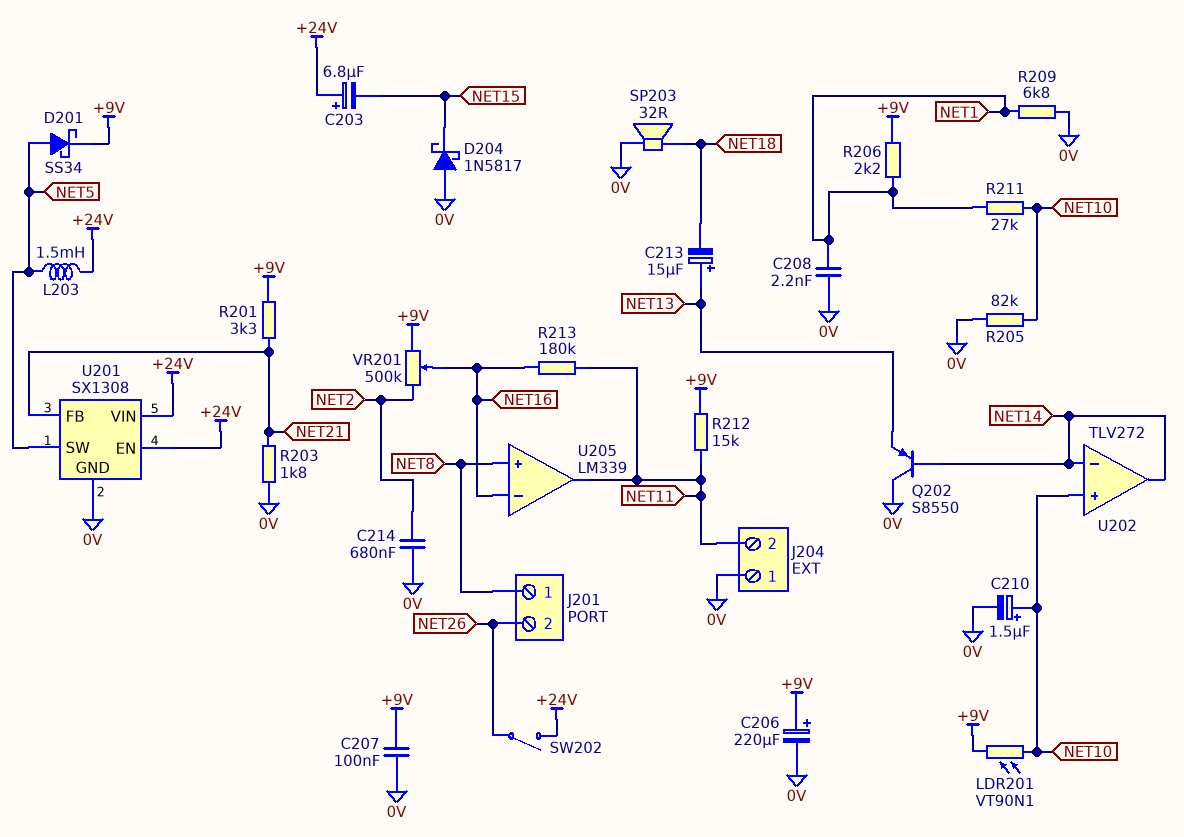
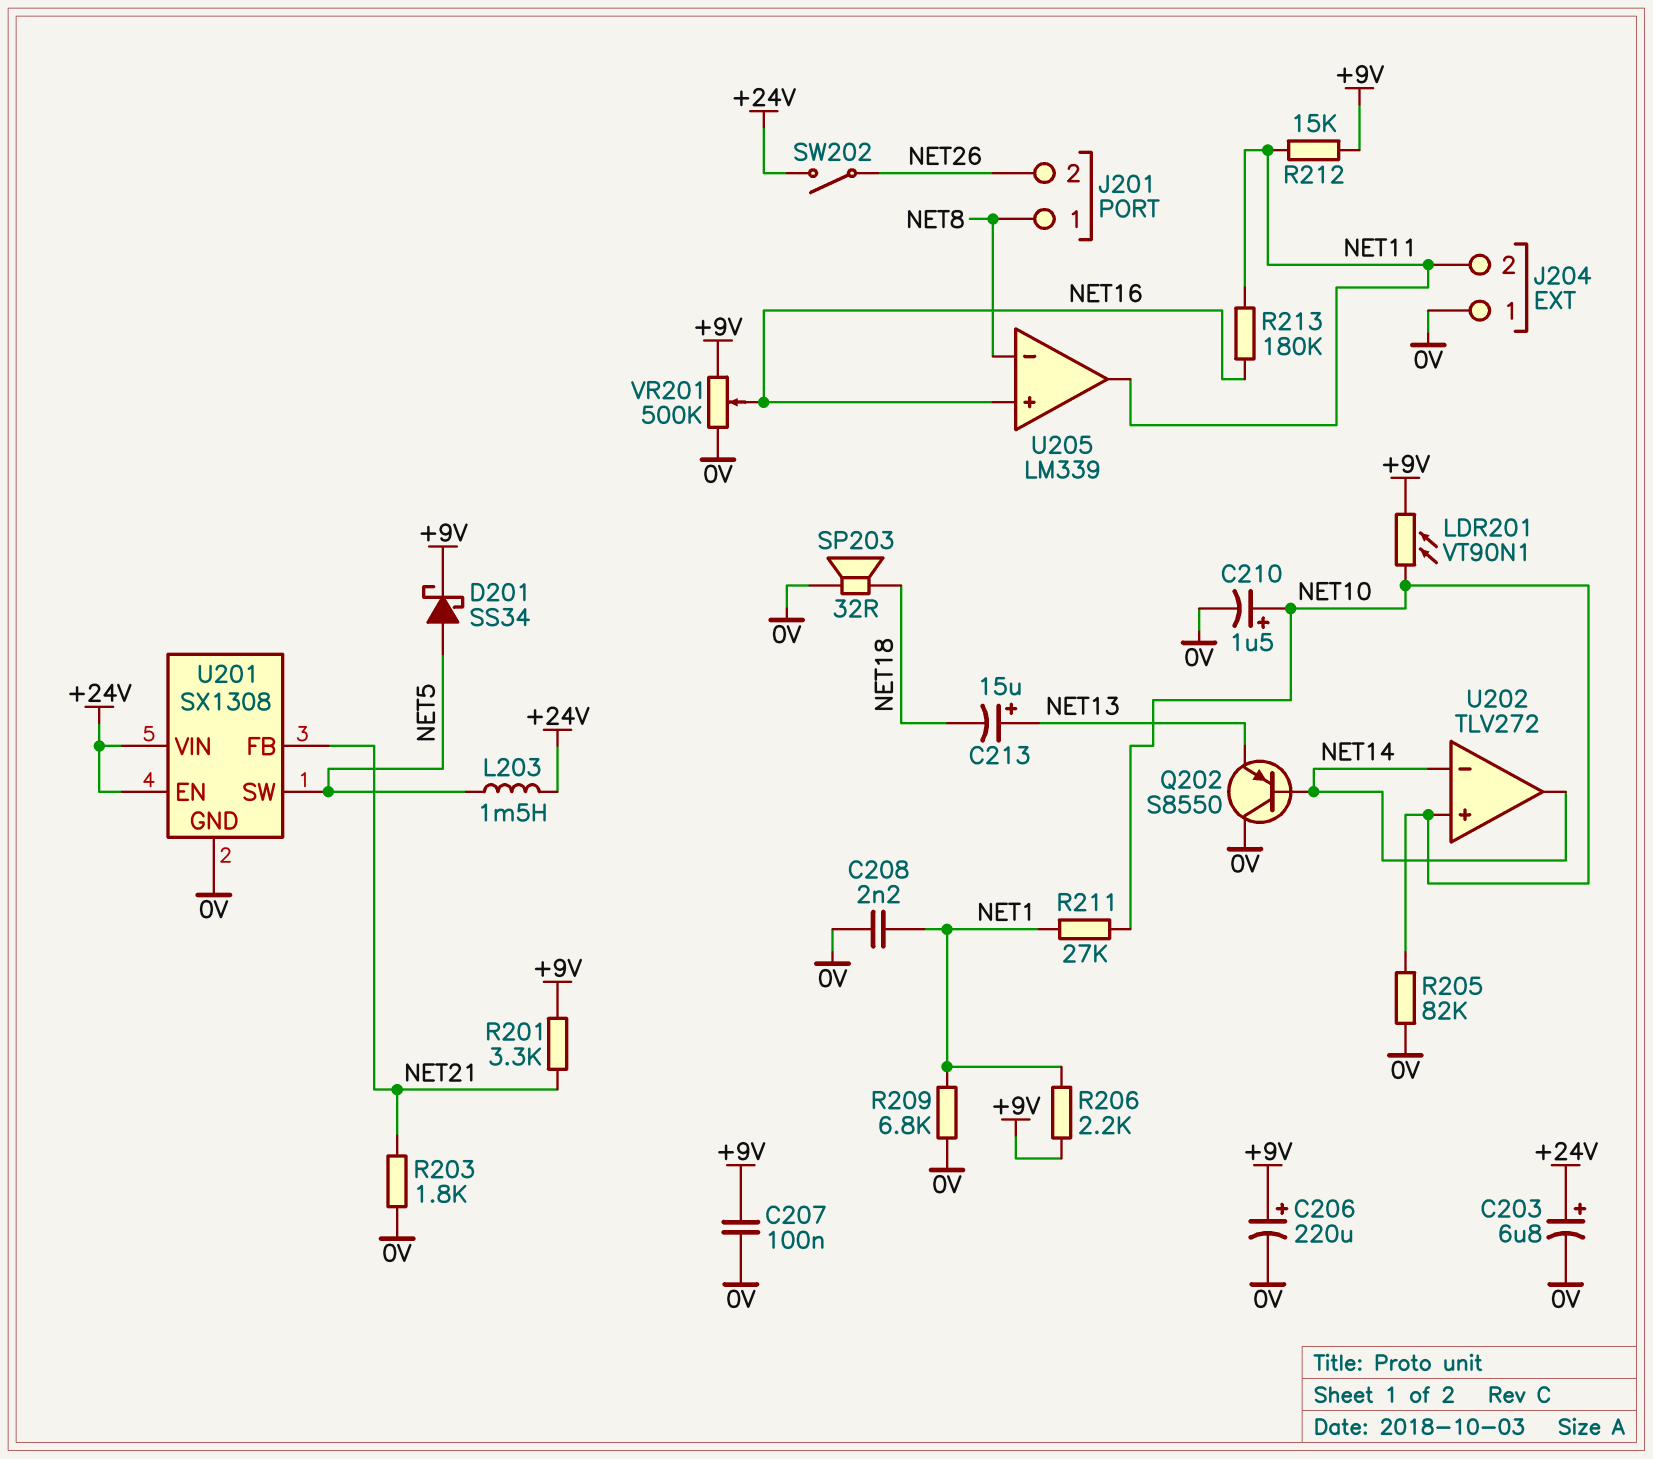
C203: 6.8uF (plus +24V, minus NET15) -> 6.8uF (plus +24V, minus 0V)
C214: 680nF (0V, NET2) -> none
D204: schottky 1N5817 (A 0V, K NET15) -> none
U205 pin in+: NET8 -> NET16
U205 pin in-: NET16 -> NET8
VR201: 500k (+9V, NET2, wiper NET16) -> 500k (+9V, 0V, wiper NET16)

